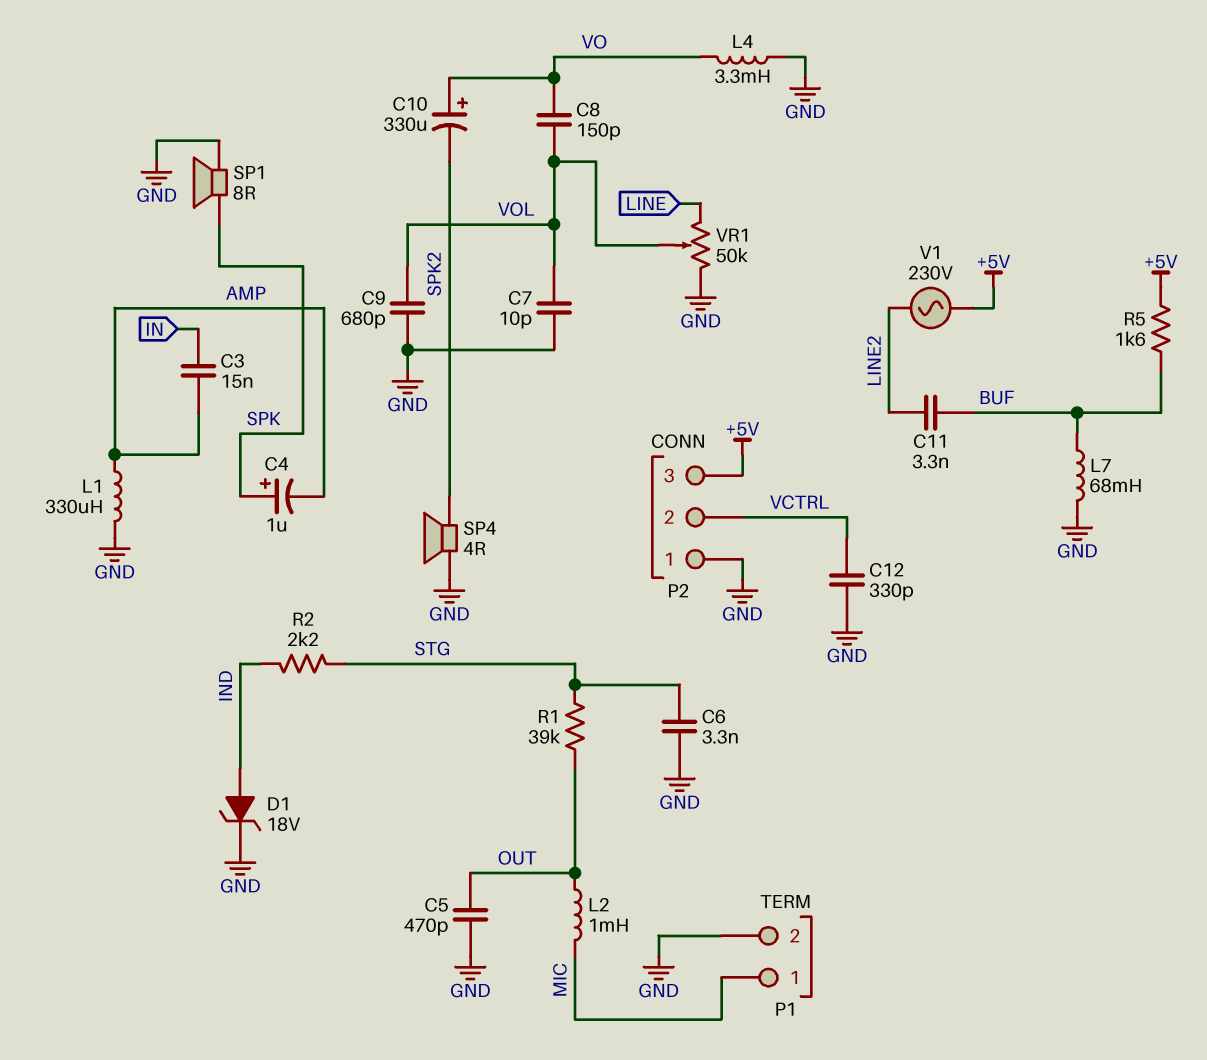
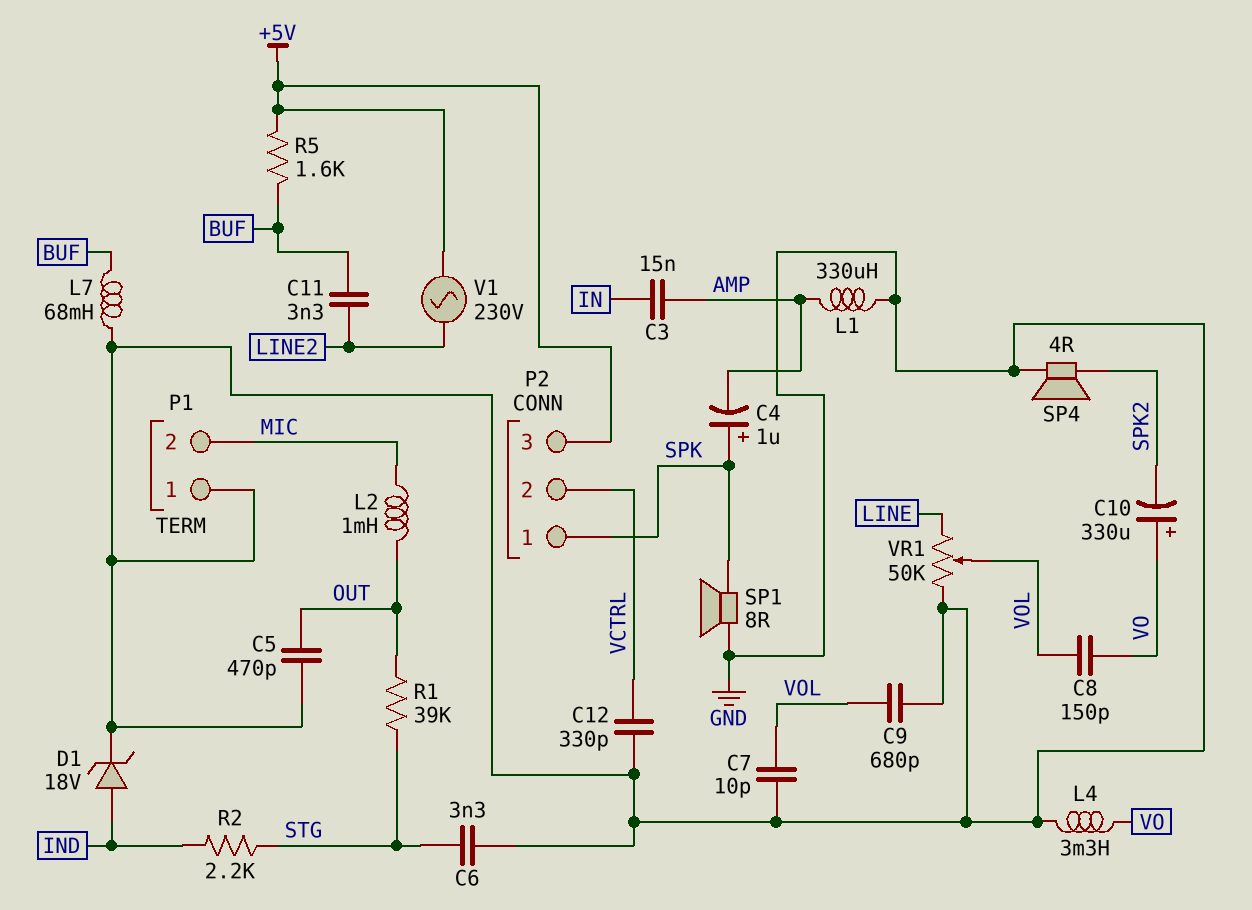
P1 pin 1: MIC -> GND
P1 pin 2: GND -> MIC
P2 pin 1: GND -> SPK

